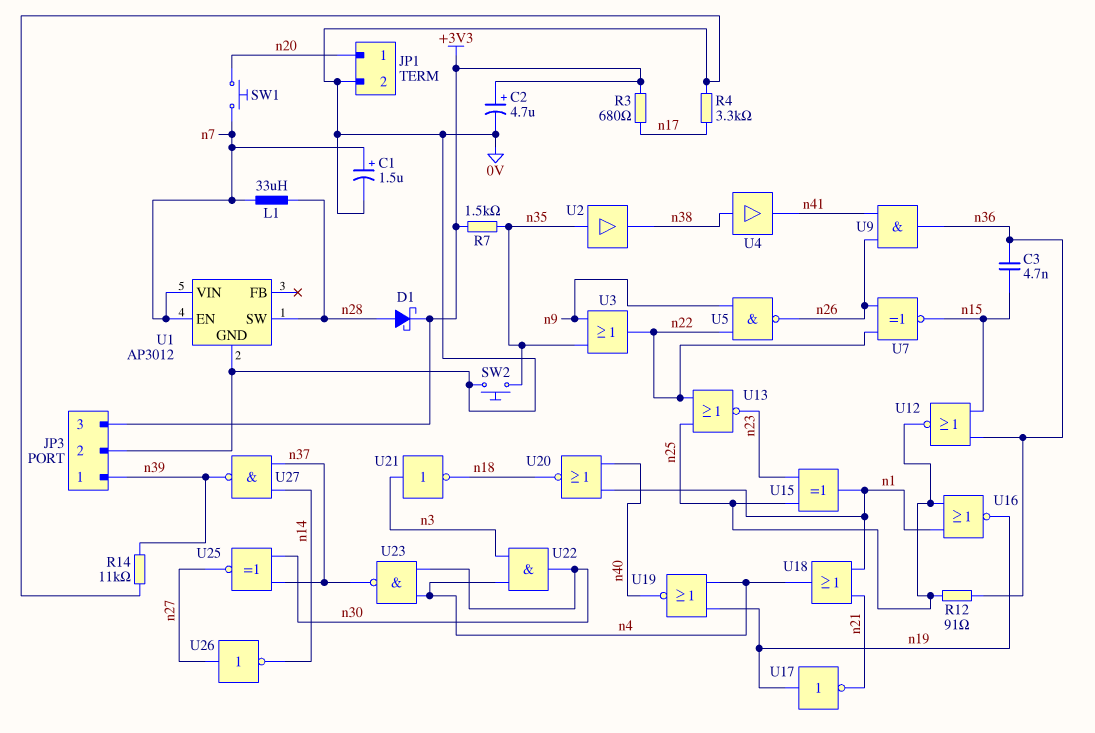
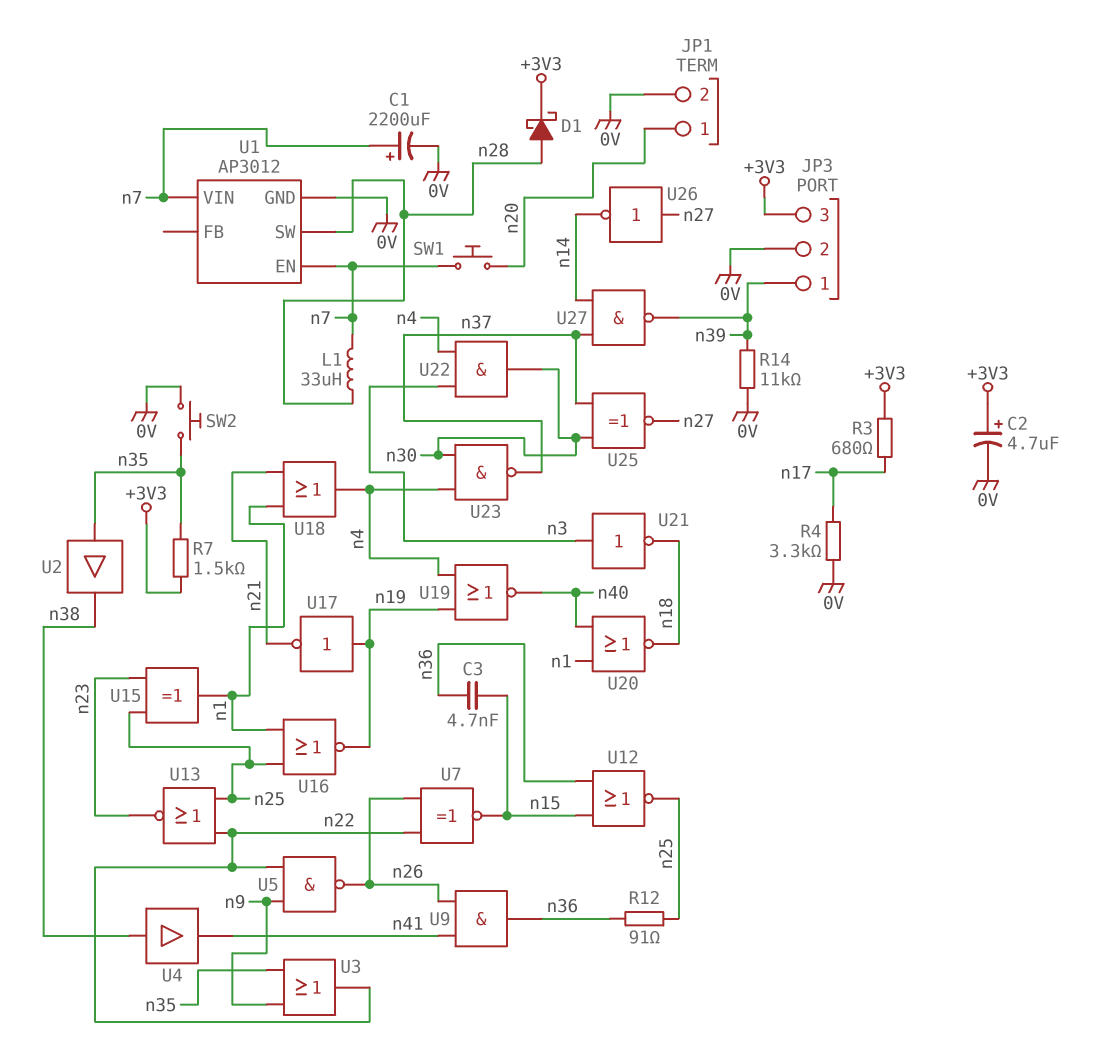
C1: 1.5uF (plus n7, minus 0V) -> 2200uF (plus n7, minus 0V)

